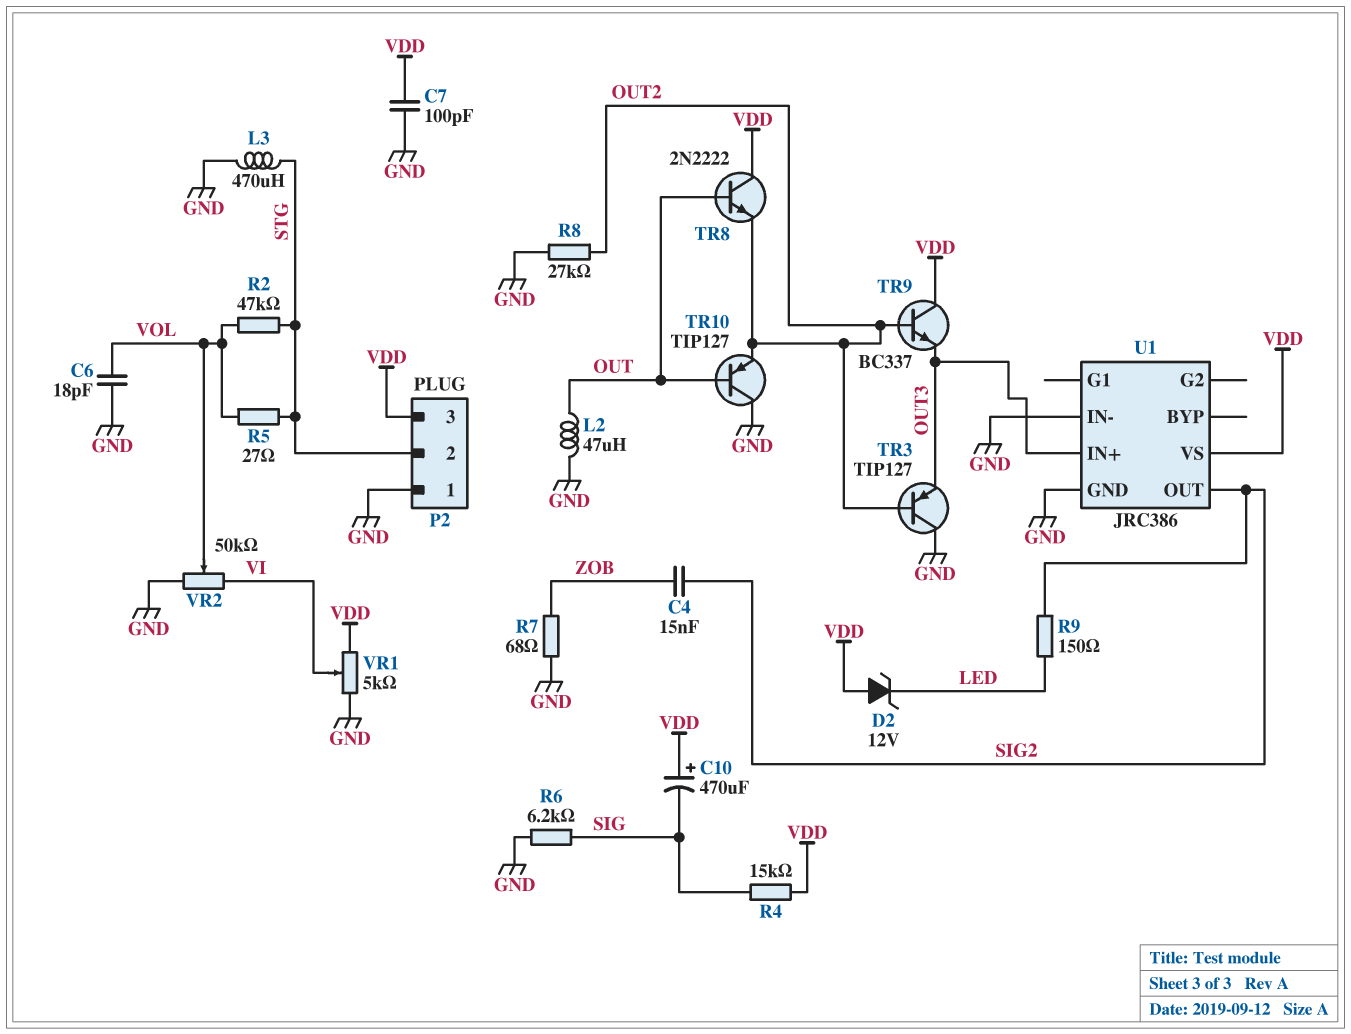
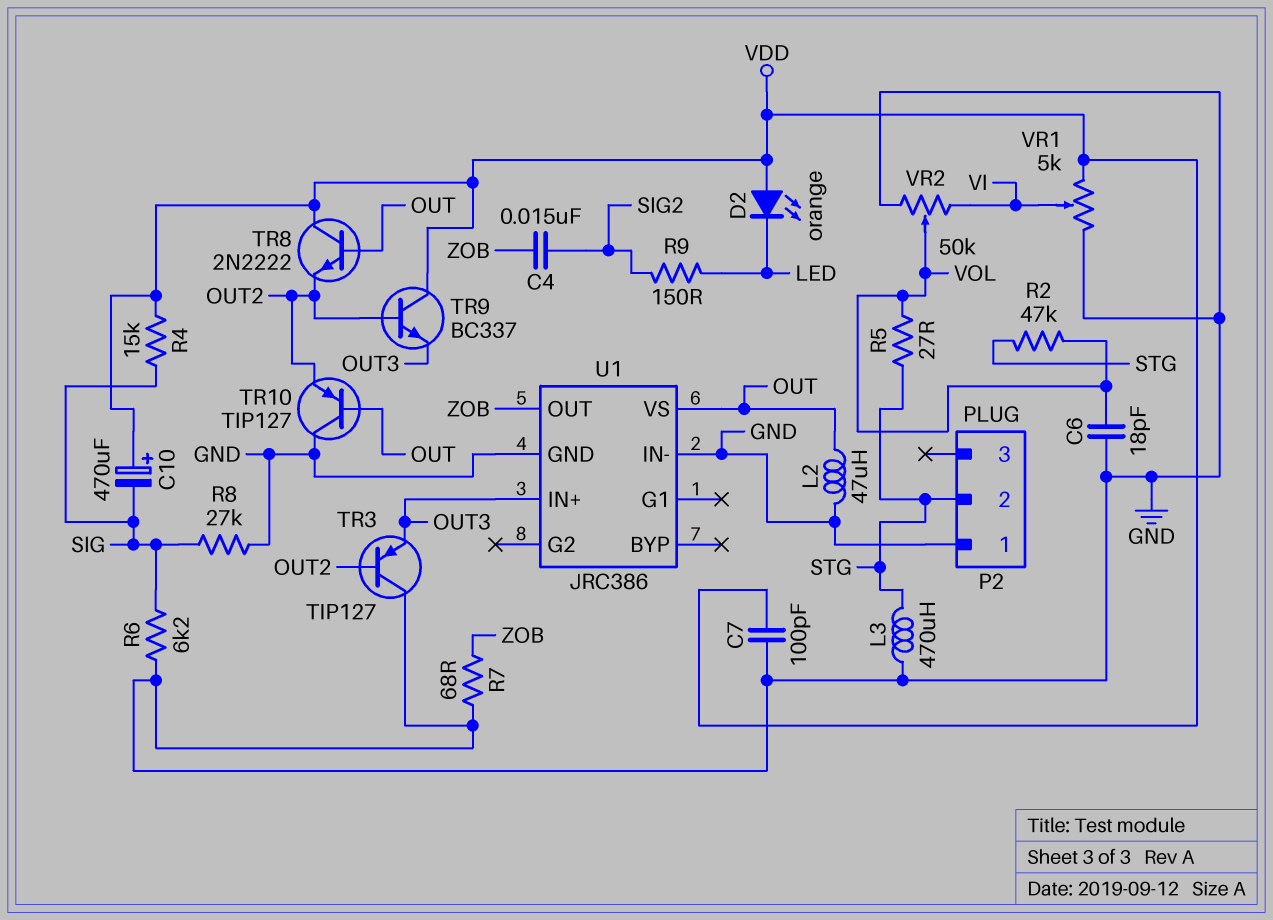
D2: zener 12V (A VDD, K LED) -> LED orange (A VDD, K LED)
P2 pin 3: VDD -> none
R8: 27k (GND, OUT2) -> 27k (GND, SIG)
U1 pin OUT: SIG2 -> ZOB
U1 pin VS: VDD -> OUT

